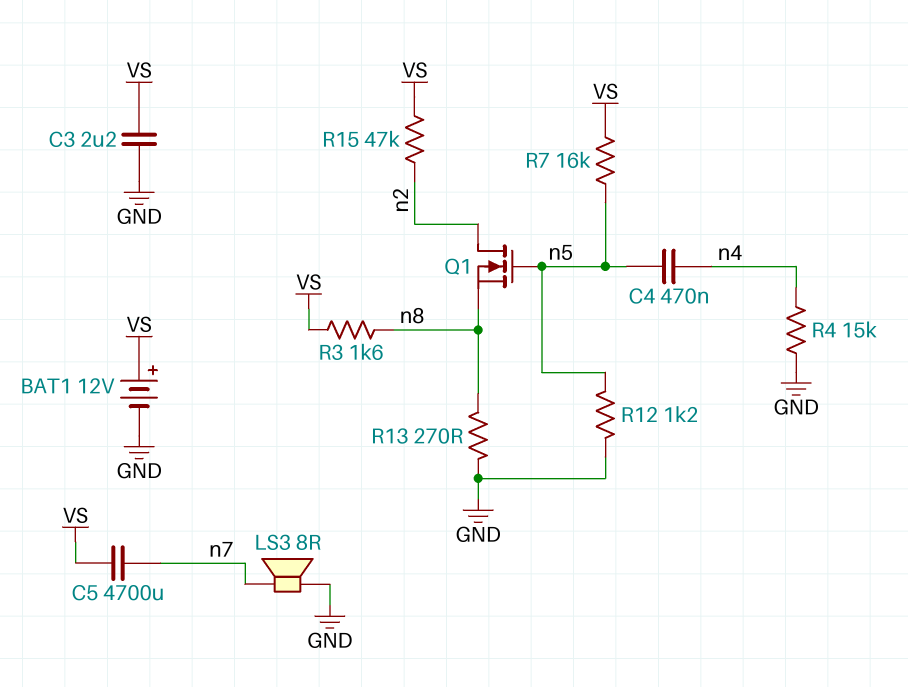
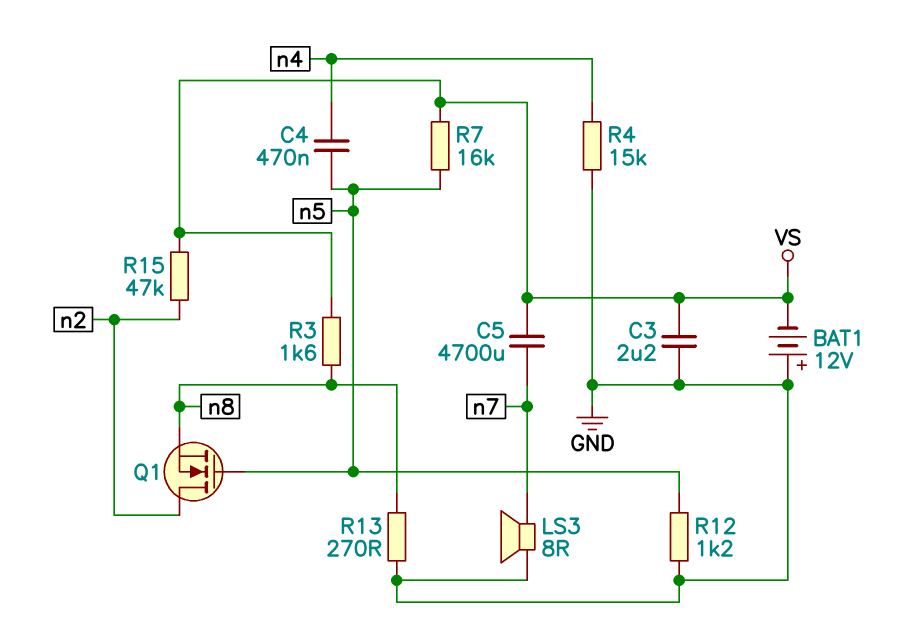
BAT1: 12V (plus VS, minus GND) -> 12V (plus GND, minus VS)

